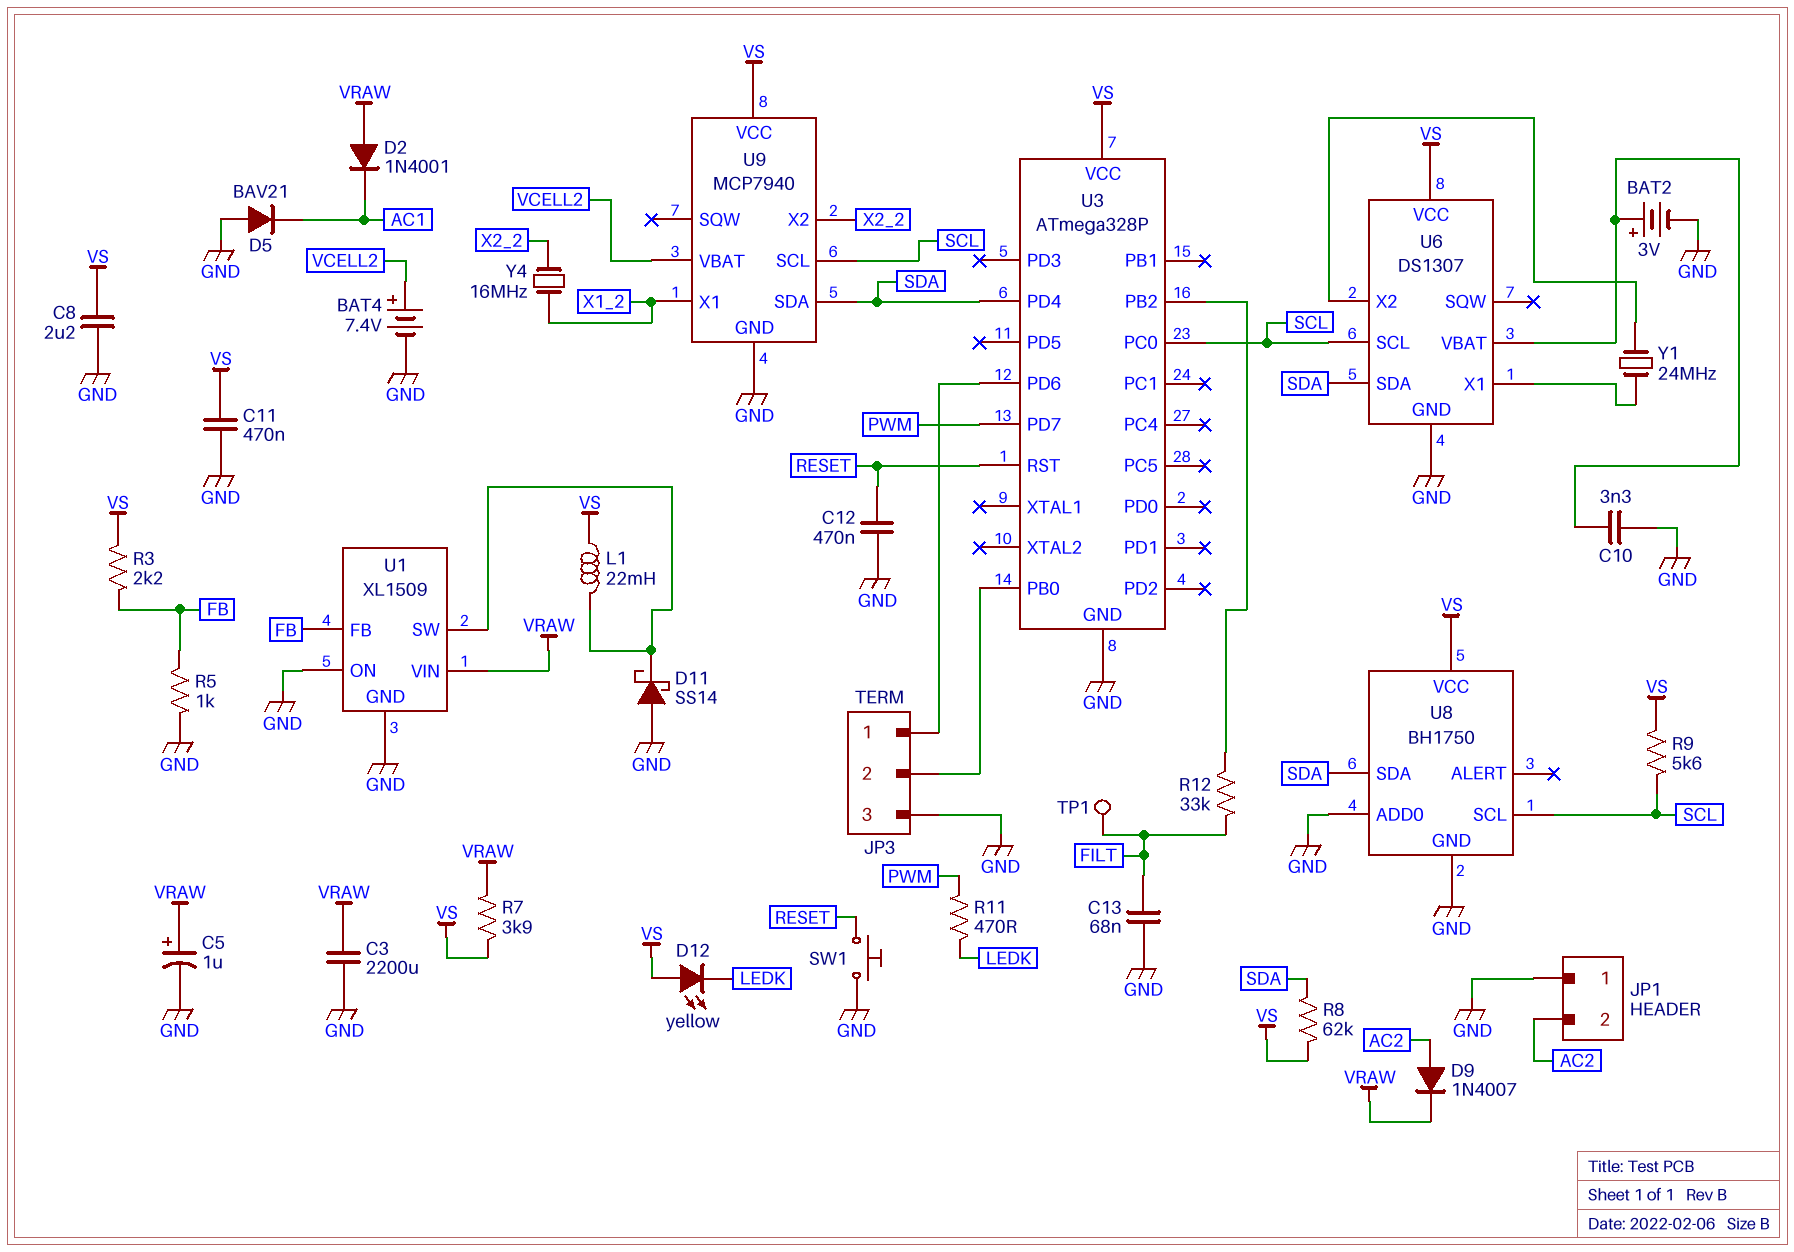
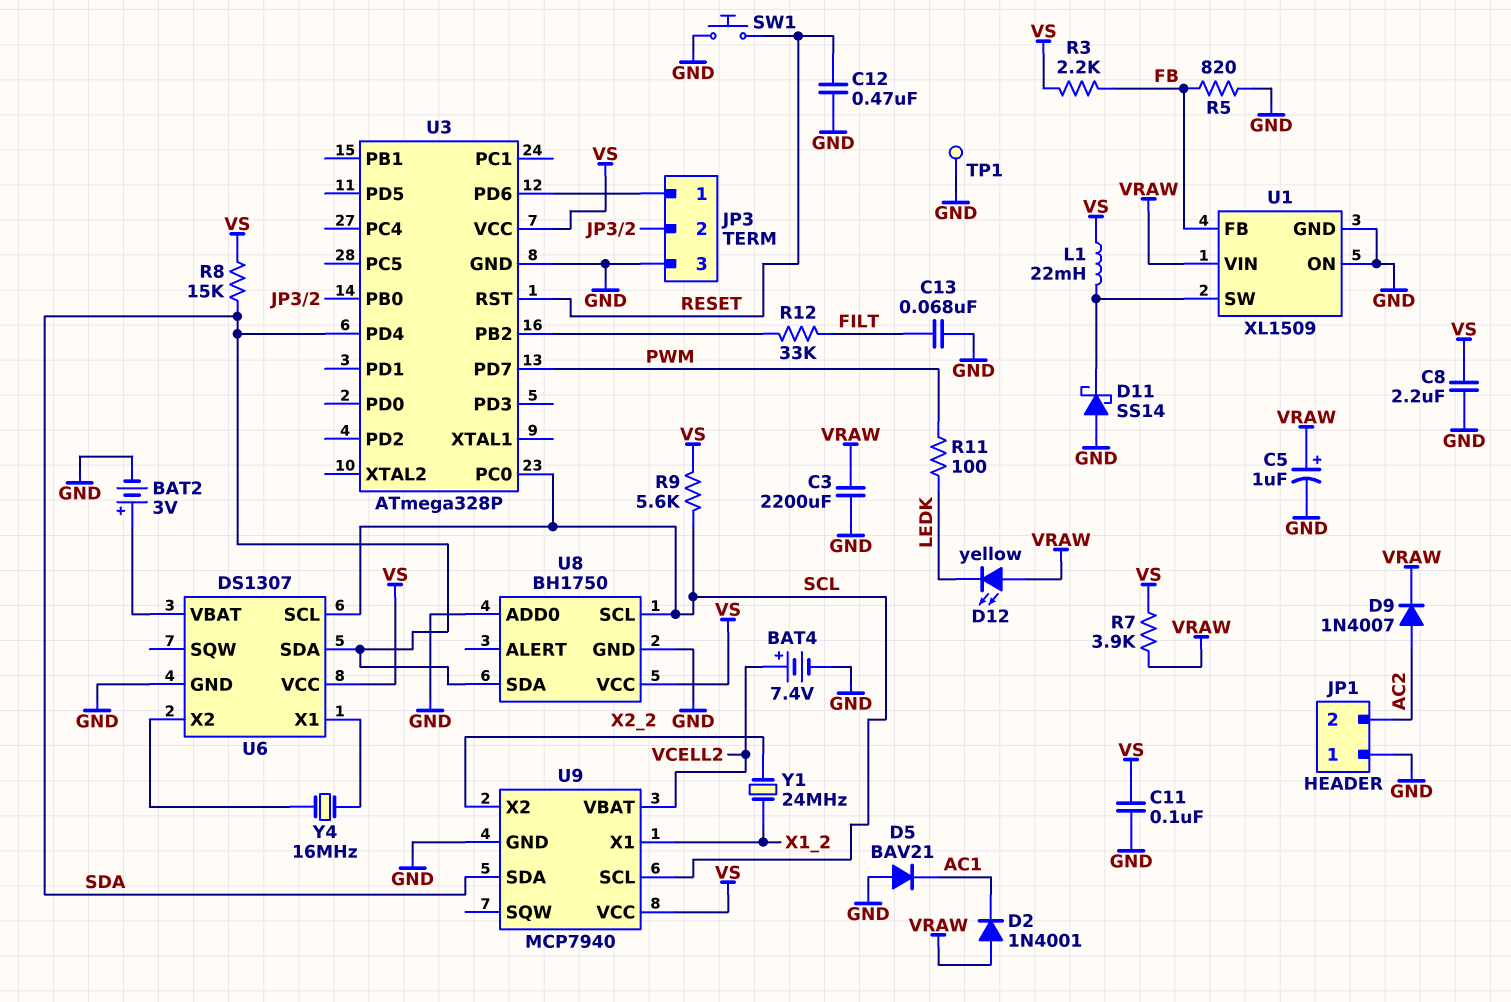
C10: 3.3nF (GND, U6/VBAT) -> none
C11: 470nF (GND, VS) -> 100nF (GND, VS)
D12: LED yellow (A VS, K LEDK) -> LED yellow (A VRAW, K LEDK)
R5: 1k (FB, GND) -> 820 (FB, GND)
R8: 62k (SDA, VS) -> 15k (SDA, VS)
R11: 470 (LEDK, PWM) -> 100 (LEDK, PWM)
TP1: test point (FILT) -> test point (GND)
Y1: 24MHz (U6/X1, U6/X2) -> 24MHz (X1_2, X2_2)
Y4: 16MHz (X1_2, X2_2) -> 16MHz (U6/X1, U6/X2)

